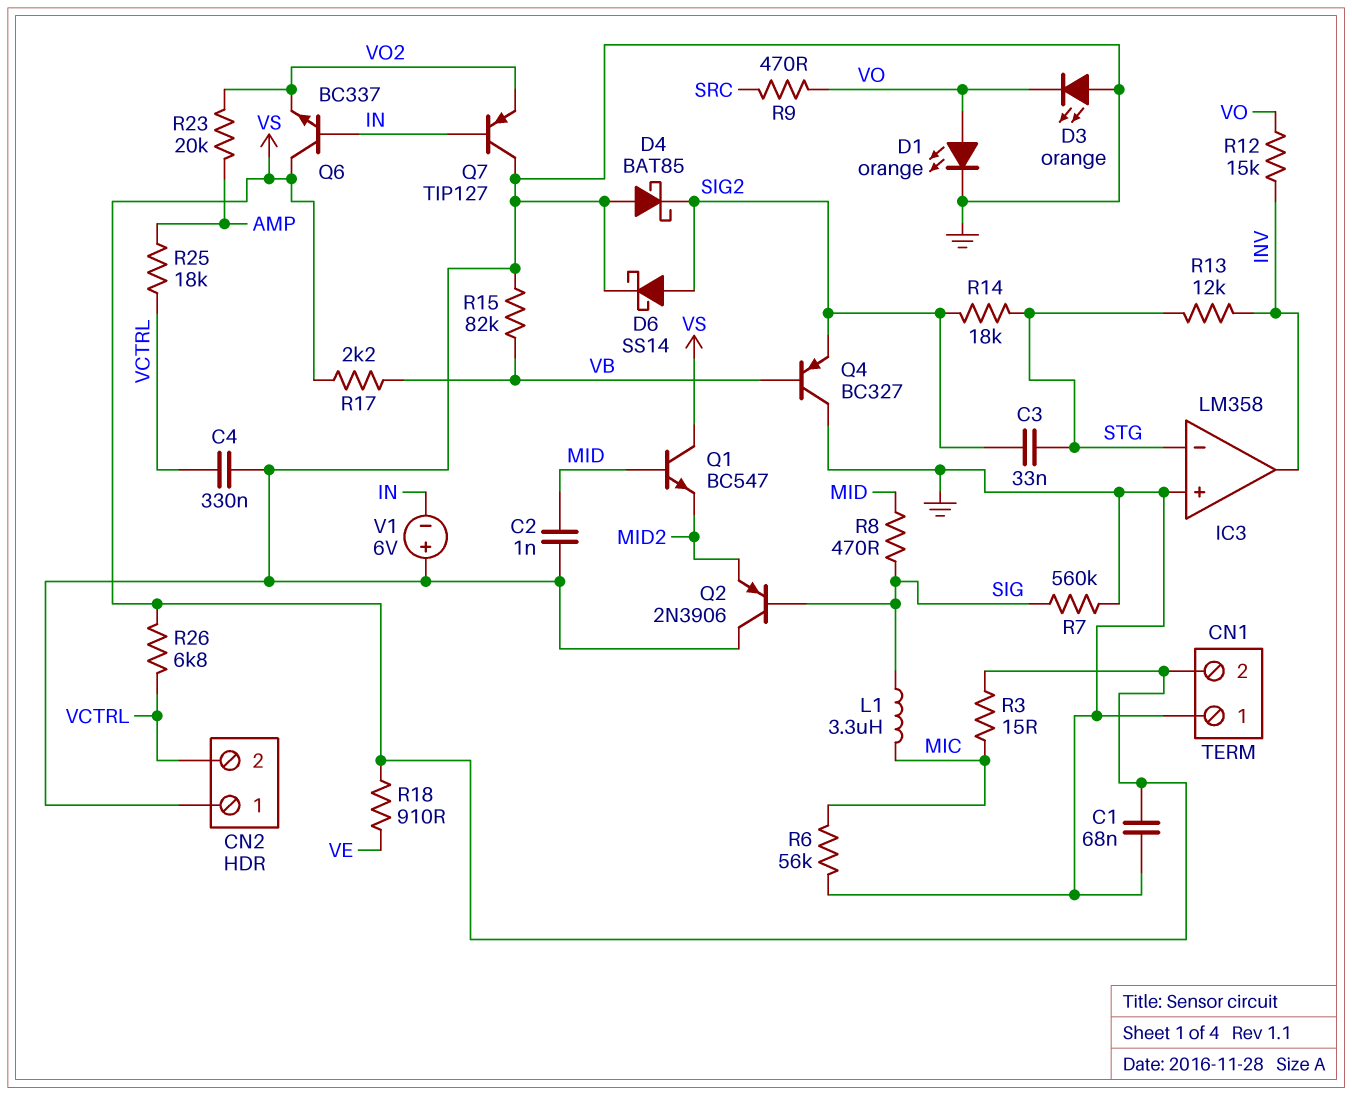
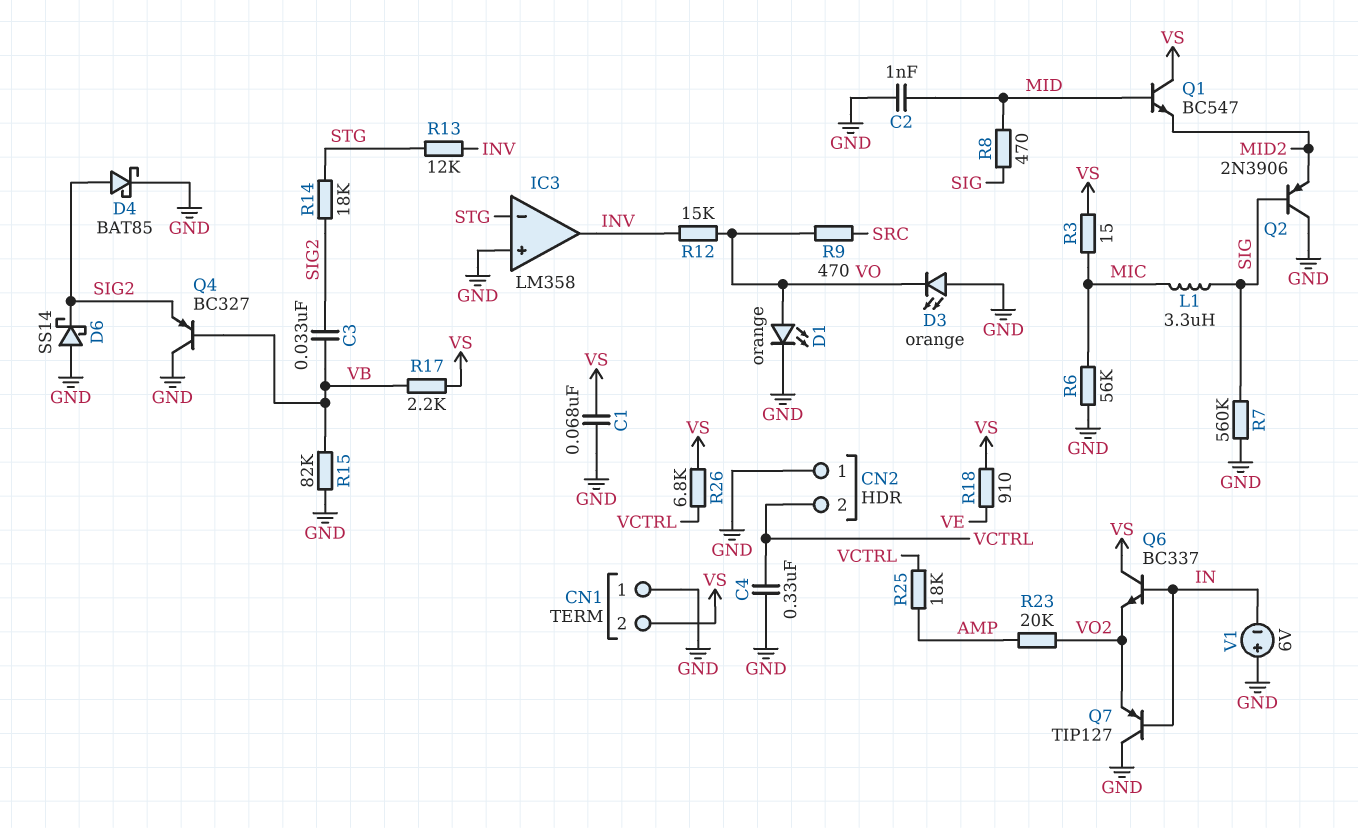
C3: 33nF (SIG2, STG) -> 33nF (SIG2, VB)
D4: schottky BAT85 (A GND, K SIG2) -> schottky BAT85 (A SIG2, K GND)
D6: schottky SS14 (A SIG2, K GND) -> schottky SS14 (A GND, K SIG2)

